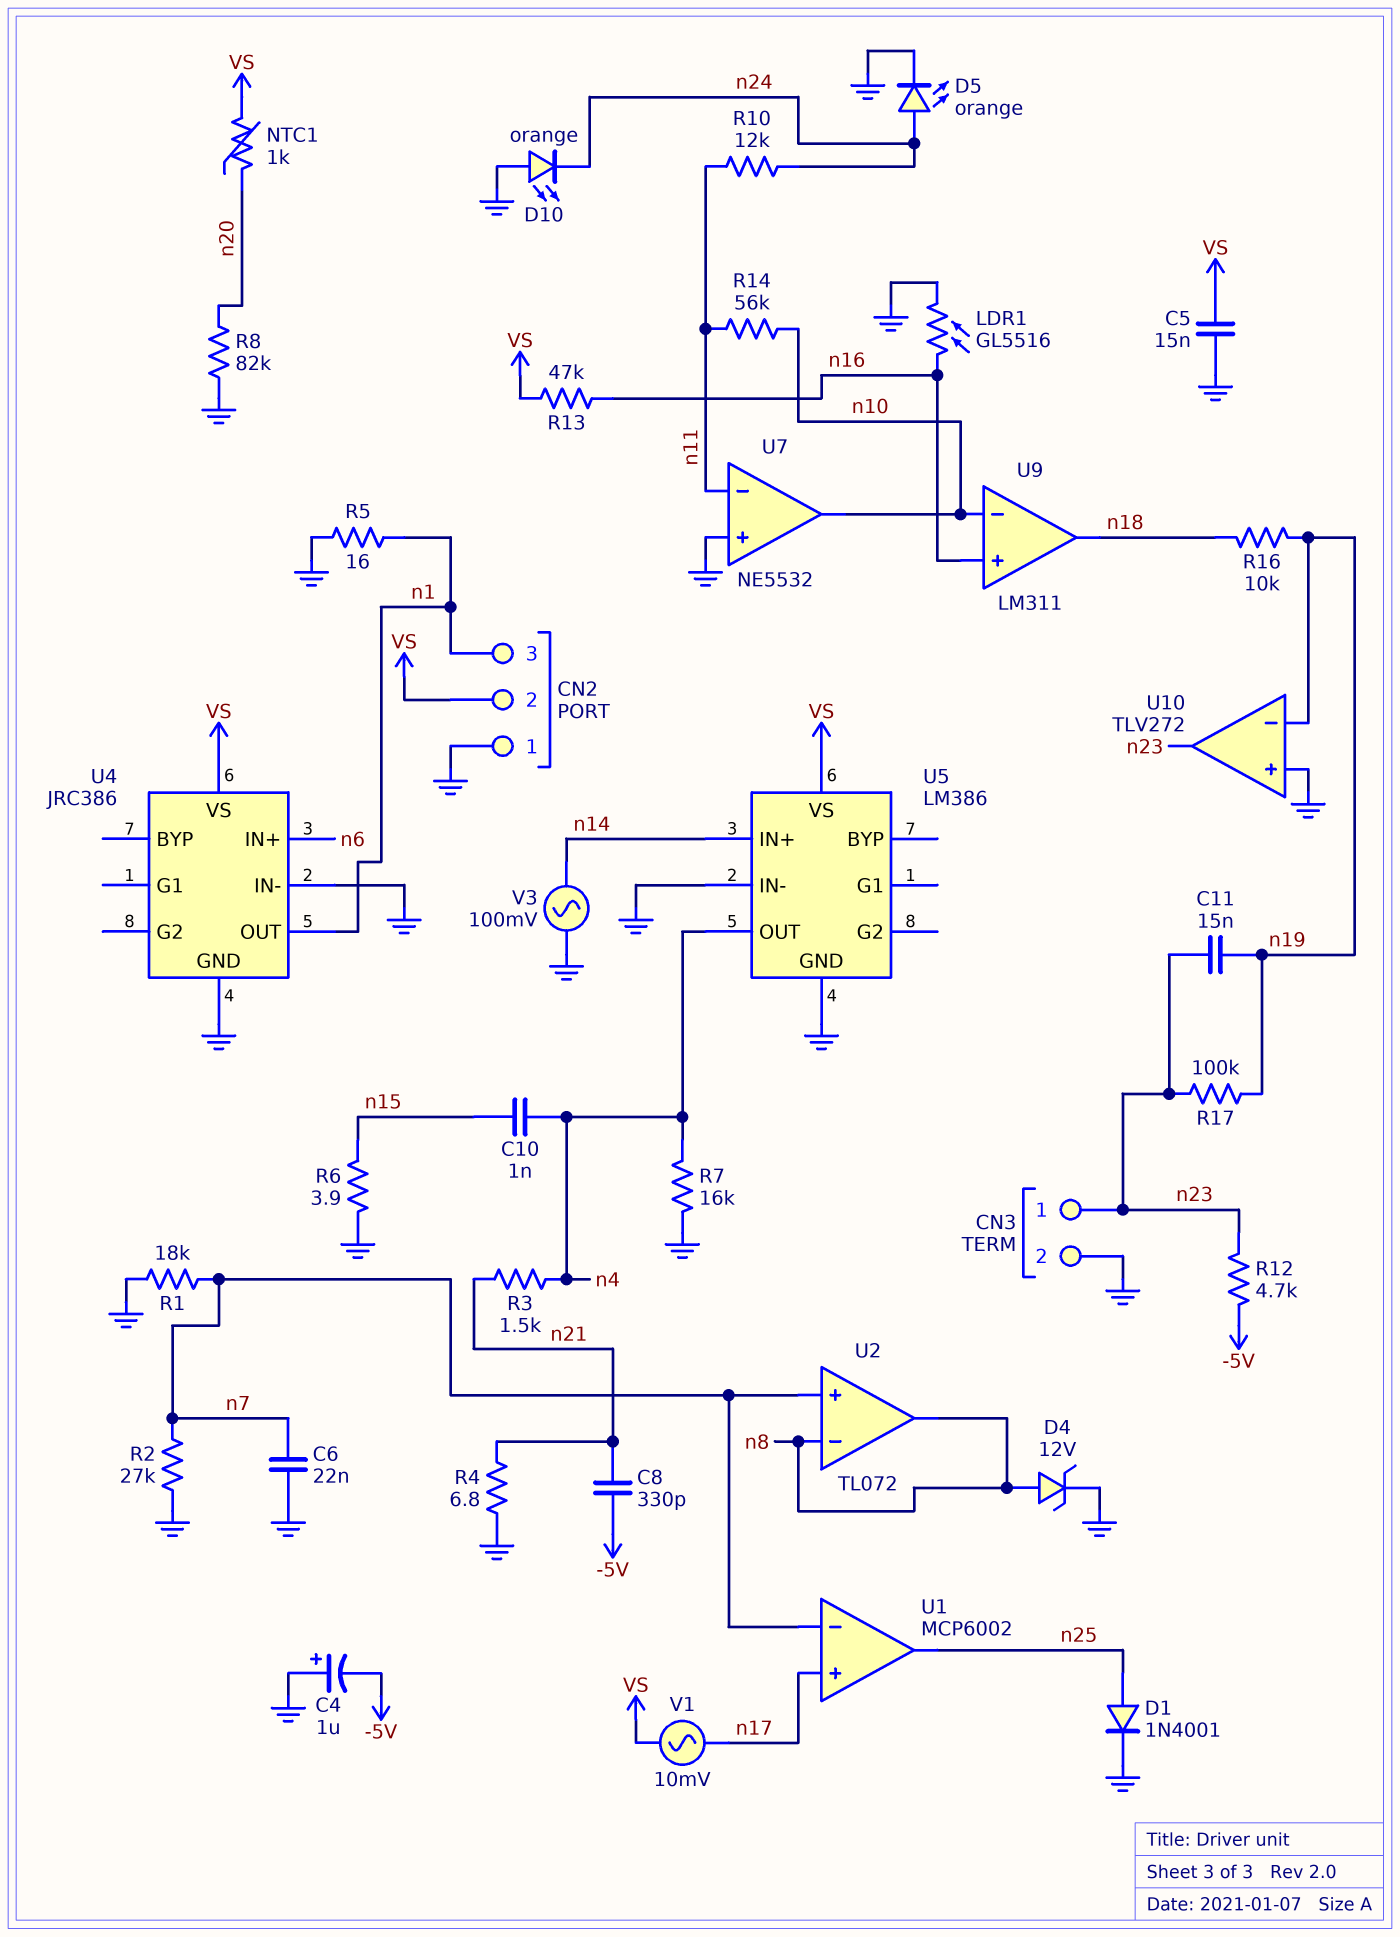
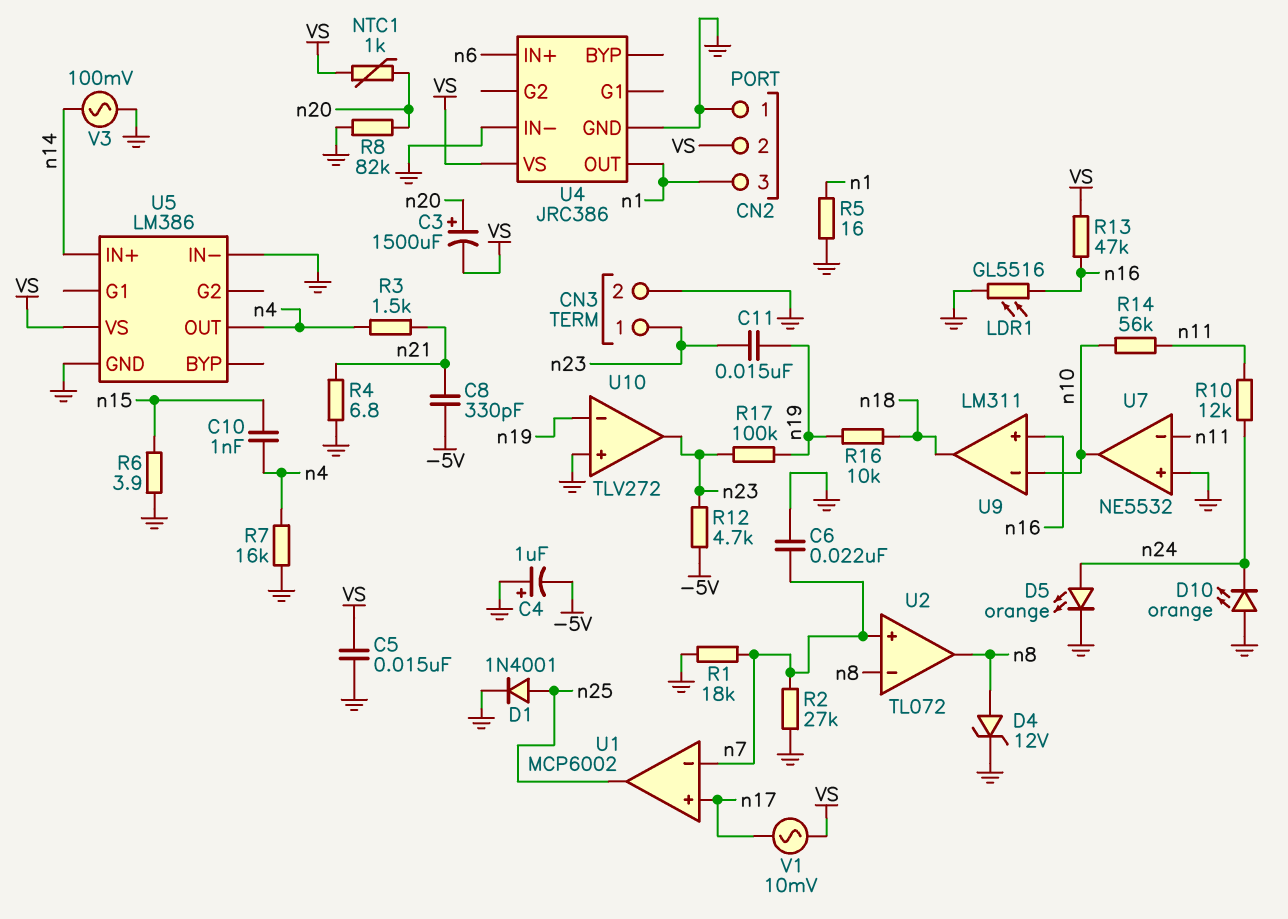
C3: none -> 1500uF (plus n20, minus VS)

